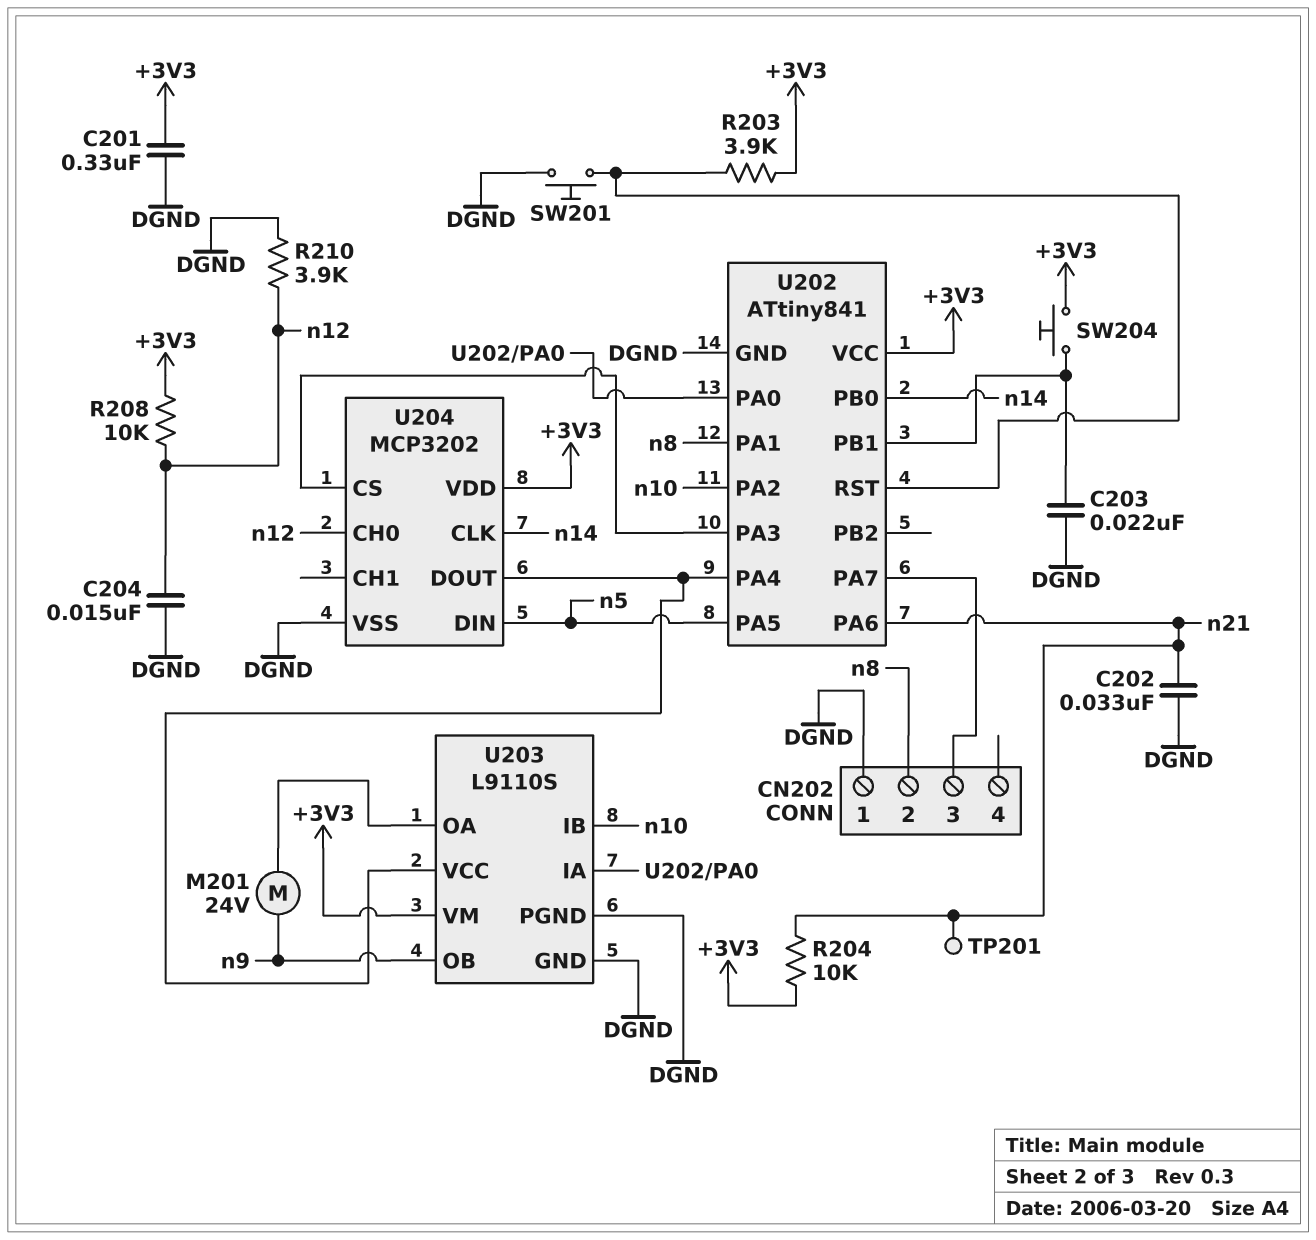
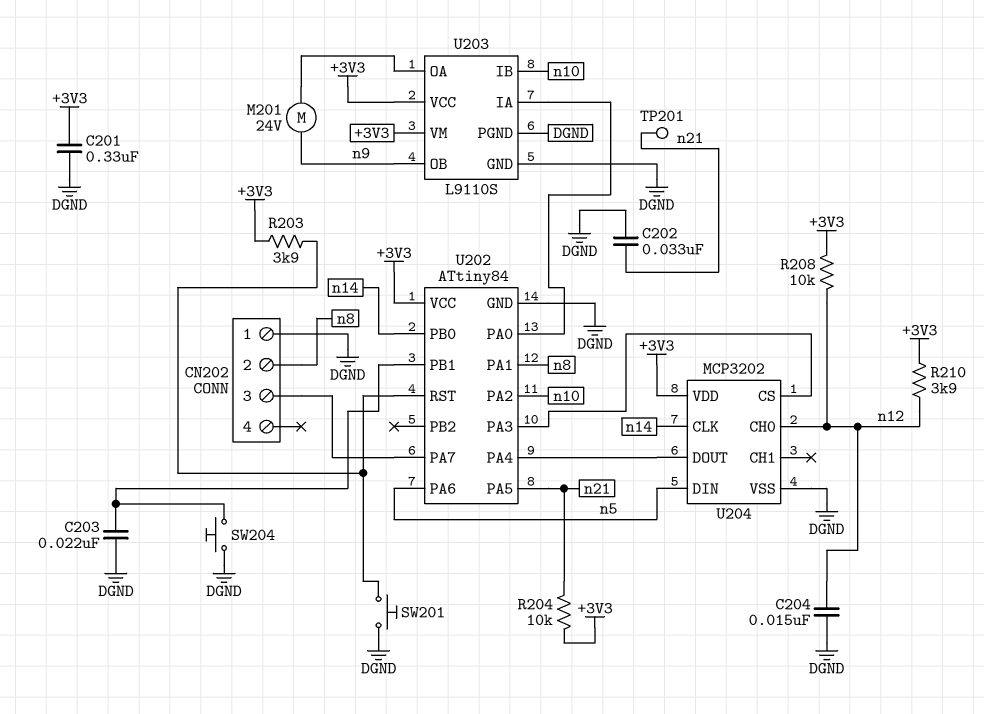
R210: 3.9k (DGND, n12) -> 3.9k (+3V3, n12)
SW204: button (+3V3, U202/PB1) -> button (DGND, U202/PB1)
U202: ATtiny841 -> ATtiny84
U202 pin PA5: n5 -> n21
U202 pin PA6: n21 -> n5
U203 pin VCC: U202/PA4 -> +3V3

